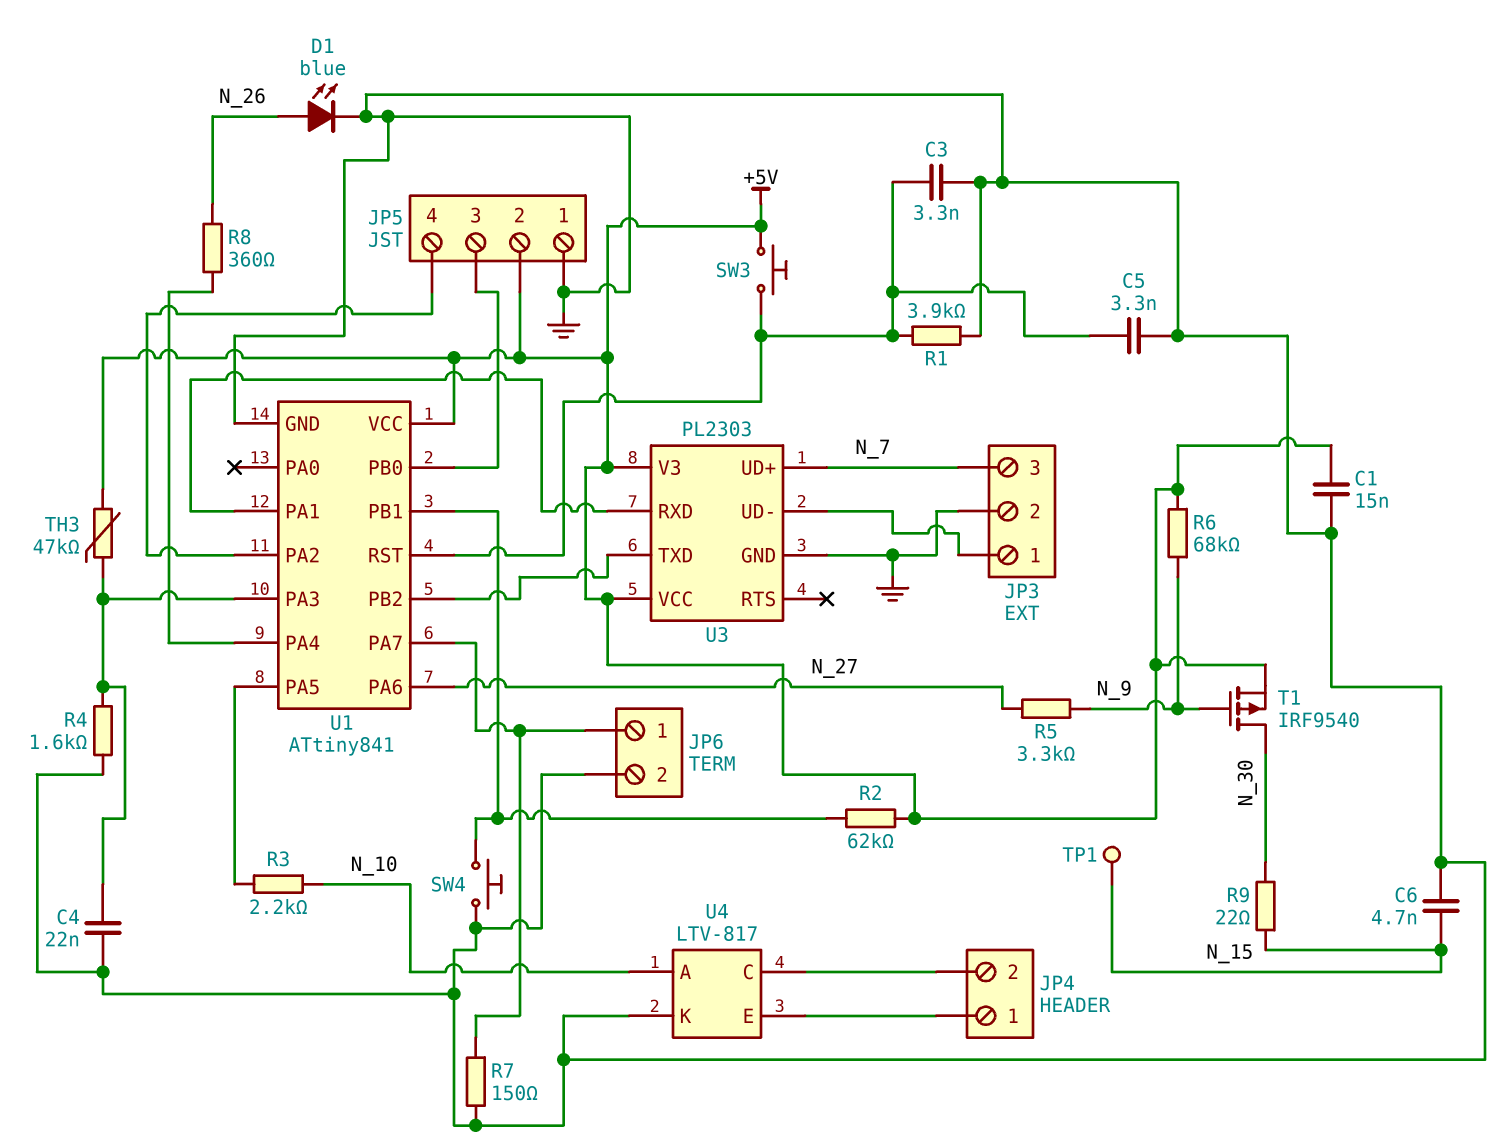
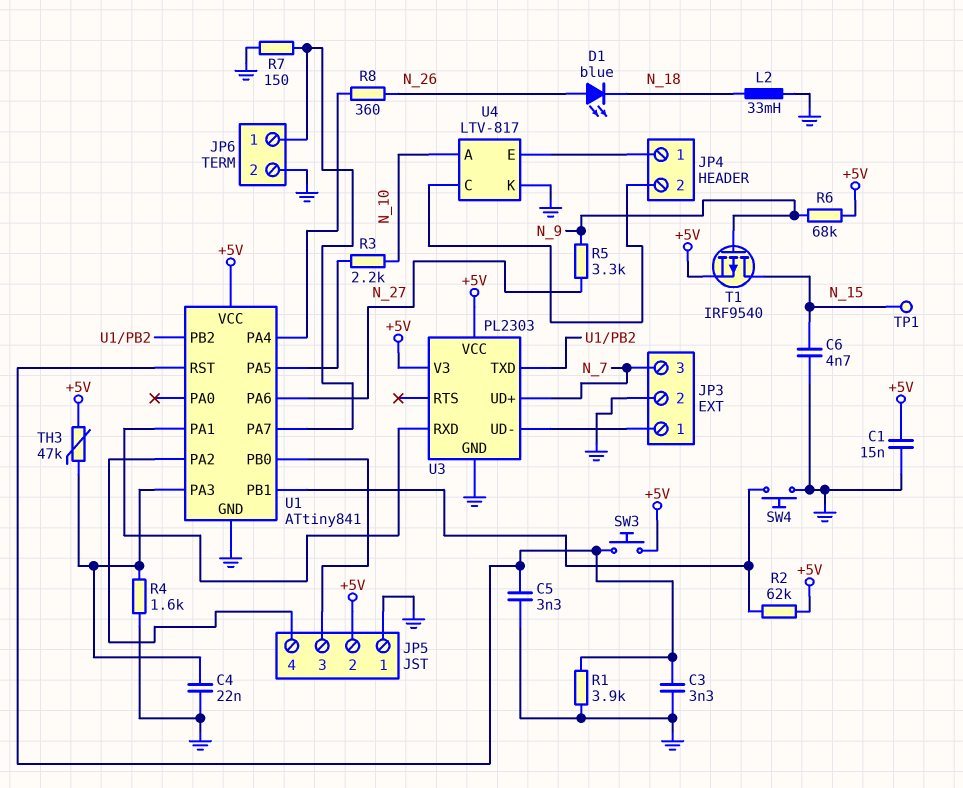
D1: LED blue (A N_26, K GND) -> LED blue (A N_26, K N_18)
L2: none -> 33mH (GND, N_18)
R9: 22 (N_15, N_30) -> none
T1: PMOS IRF9540 (G N_9, D N_30, S +5V) -> PMOS IRF9540 (G N_9, D N_15, S +5V)

